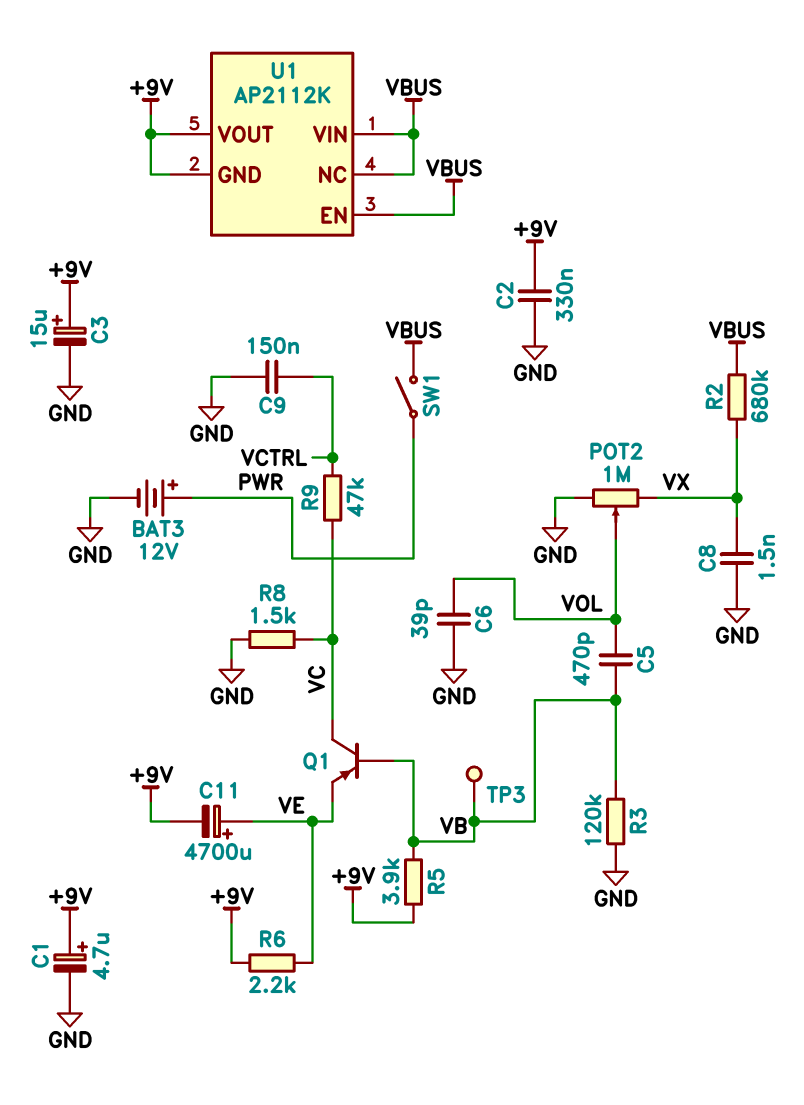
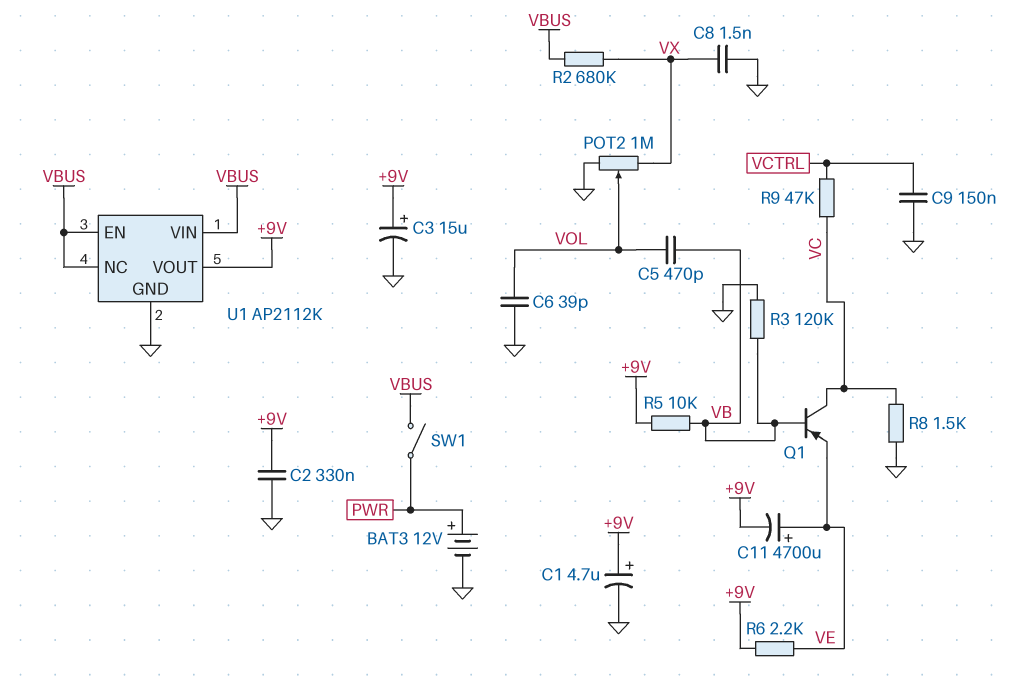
R5: 3.9k (+9V, VB) -> 10k (+9V, VB)
TP3: test point (VB) -> none
U1 pin GND: +9V -> GND

